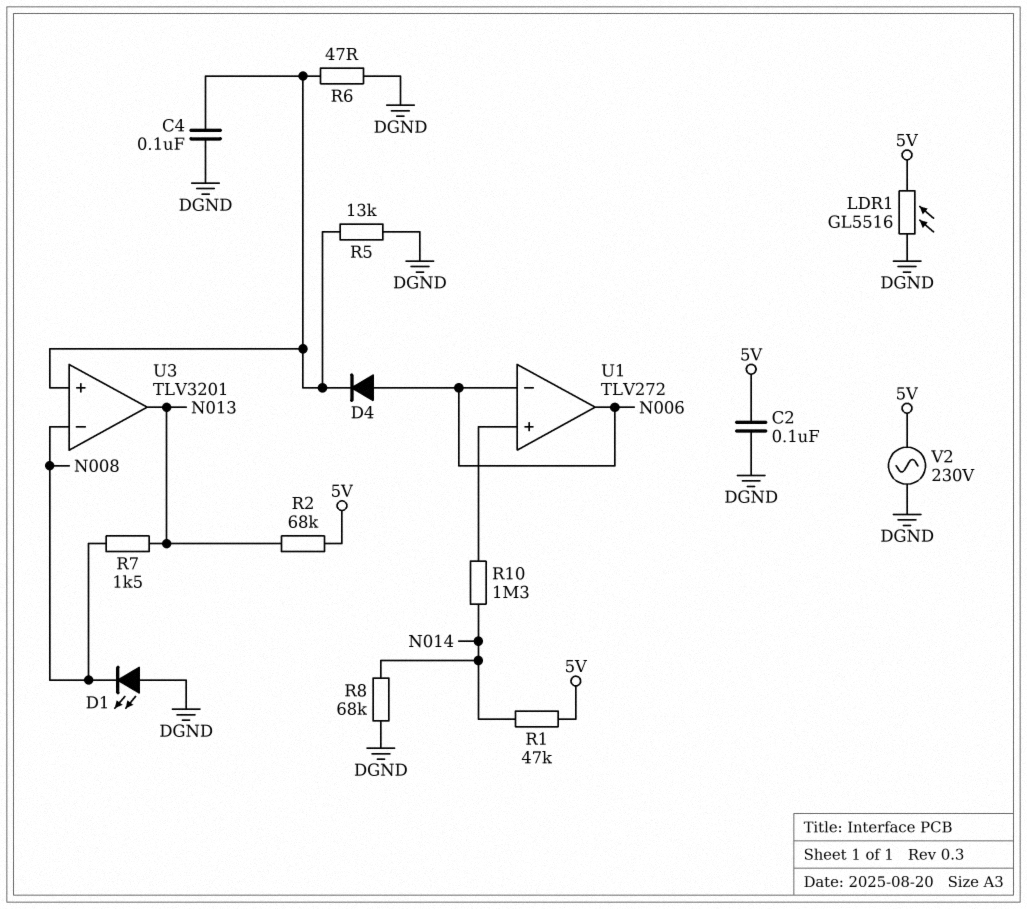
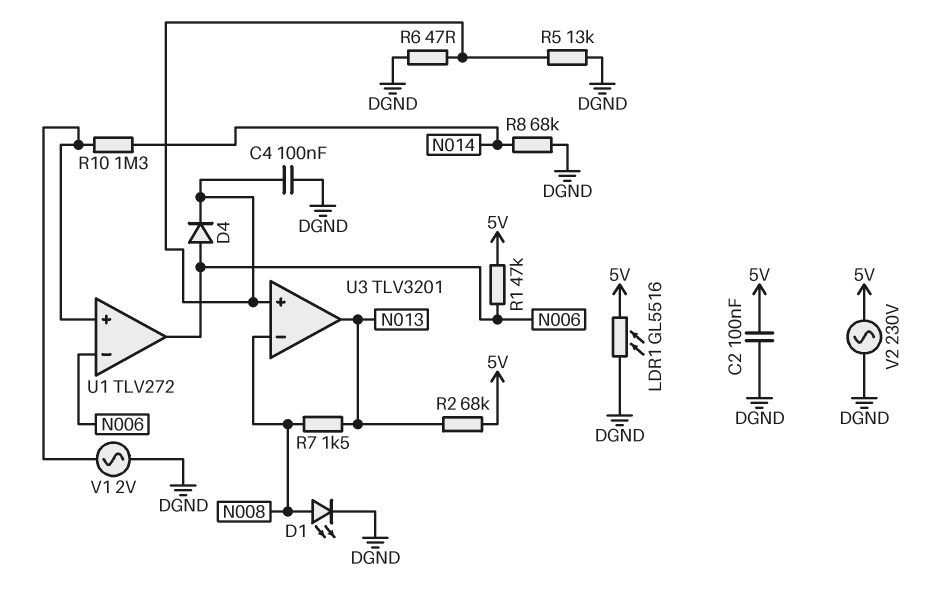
D1: LED (A DGND, K N008) -> LED (A N008, K DGND)
R1: 47k (5V, N014) -> 47k (5V, N006)
V1: none -> AC 2V (DGND, U1/in+)

